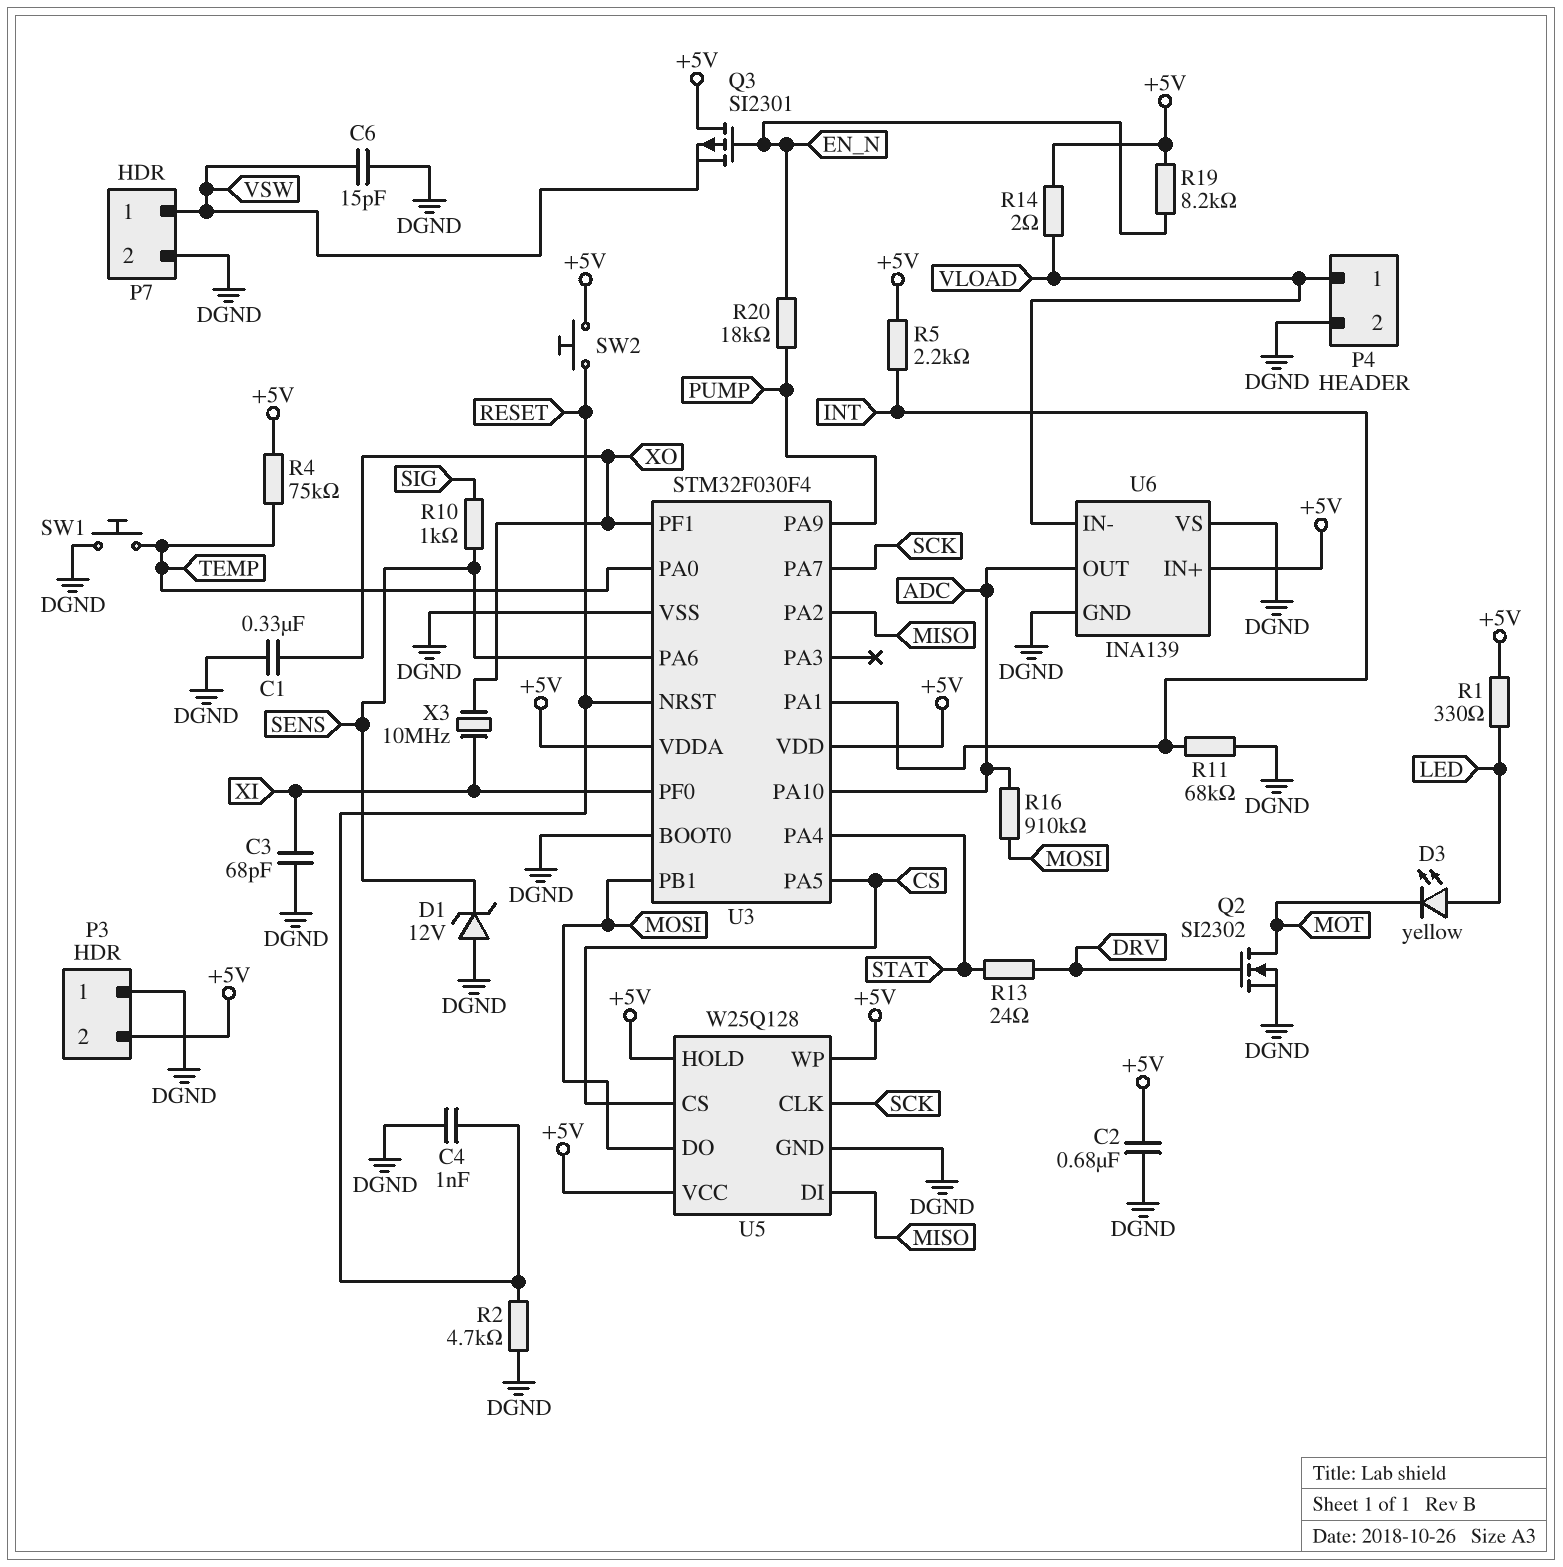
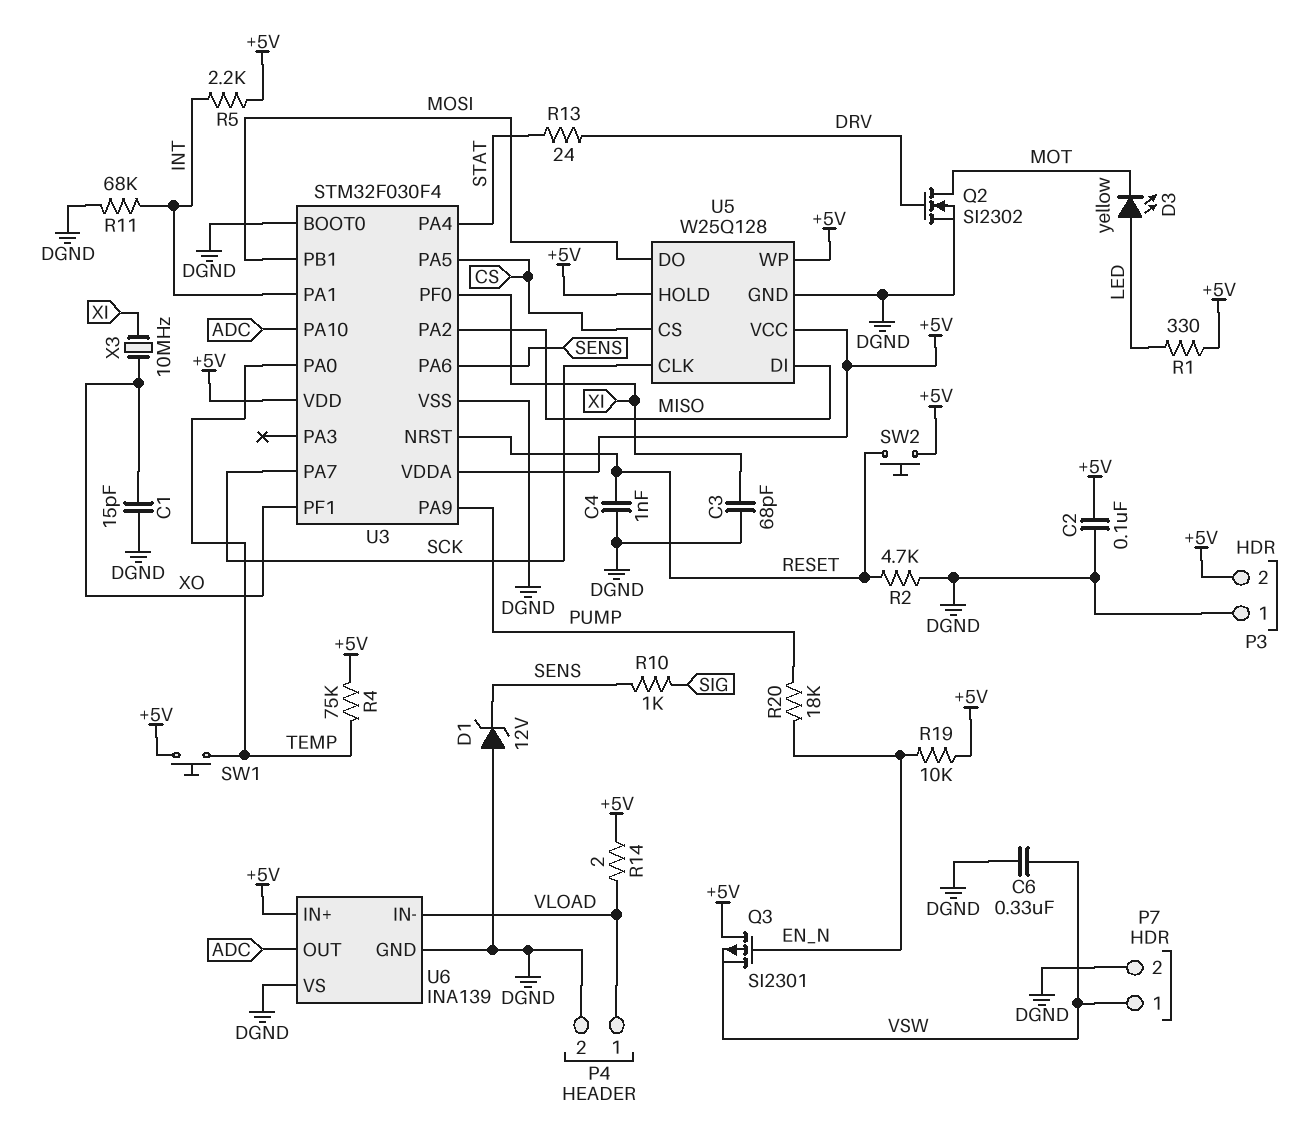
C1: 330nF (DGND, XO) -> 15pF (DGND, XO)
C2: 680nF (+5V, DGND) -> 100nF (+5V, DGND)
C6: 15pF (DGND, VSW) -> 330nF (DGND, VSW)
R16: 910k (ADC, MOSI) -> none
R19: 8.2k (+5V, EN_N) -> 10k (+5V, EN_N)
SW1: button (DGND, TEMP) -> button (+5V, TEMP)

